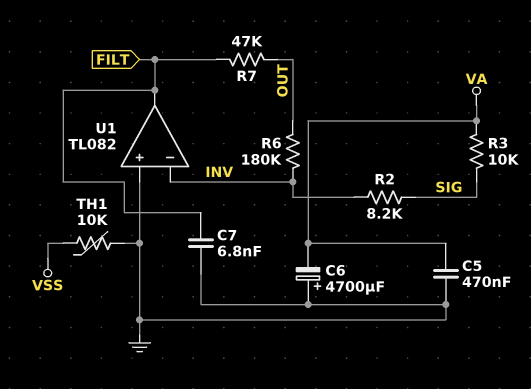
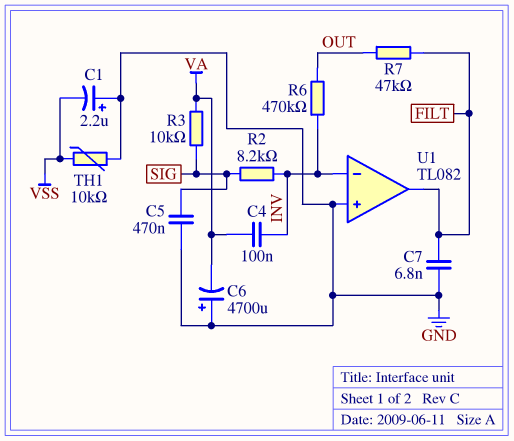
C1: none -> 2.2uF (plus GND, minus VSS)
C4: none -> 100nF (INV, VA)
C5: 470nF (GND, VA) -> 470nF (GND, SIG)
R6: 180k (INV, OUT) -> 470k (INV, OUT)

